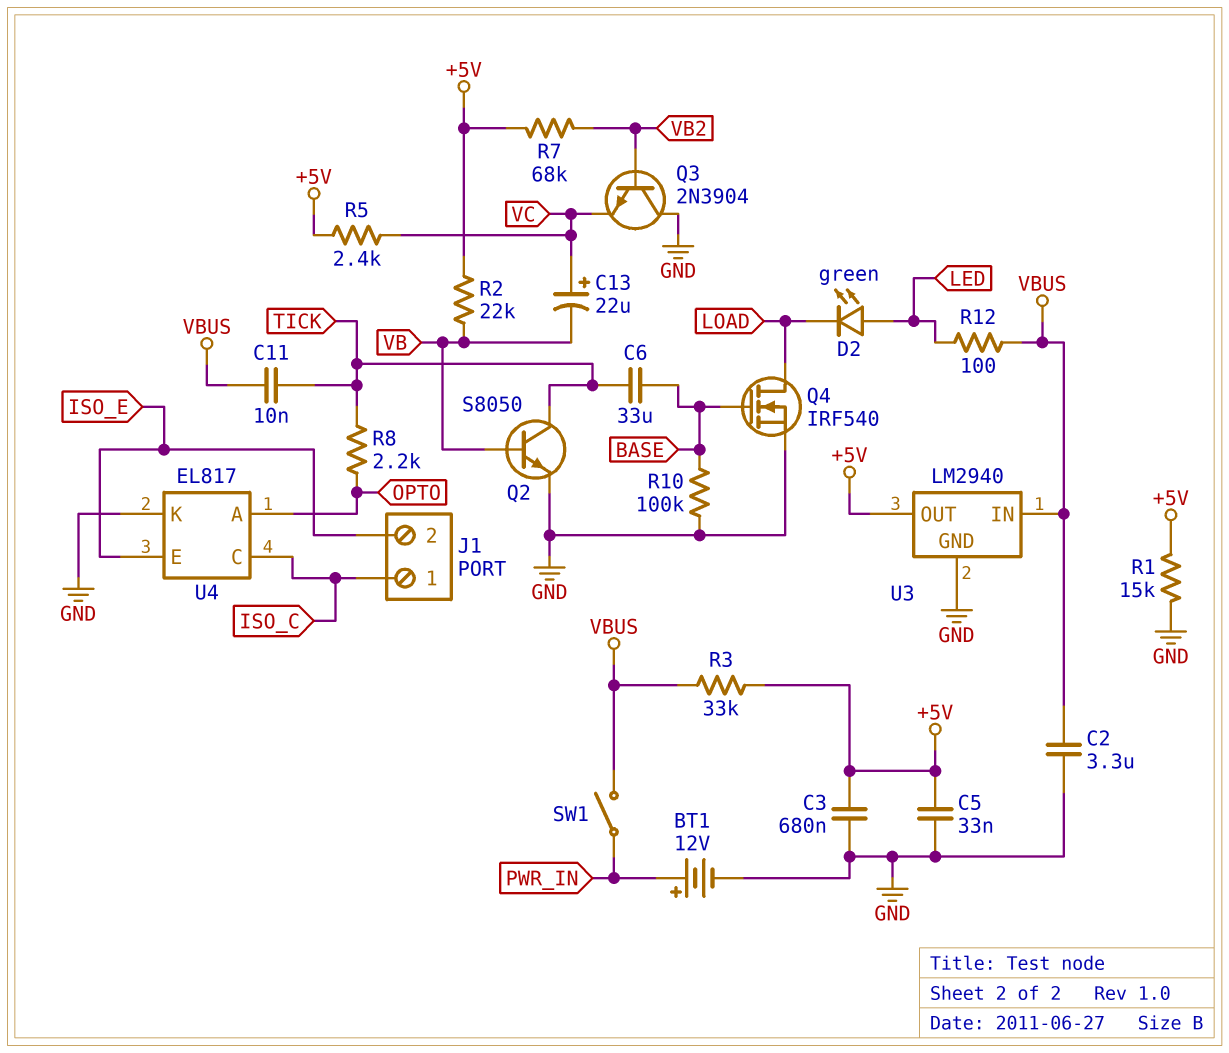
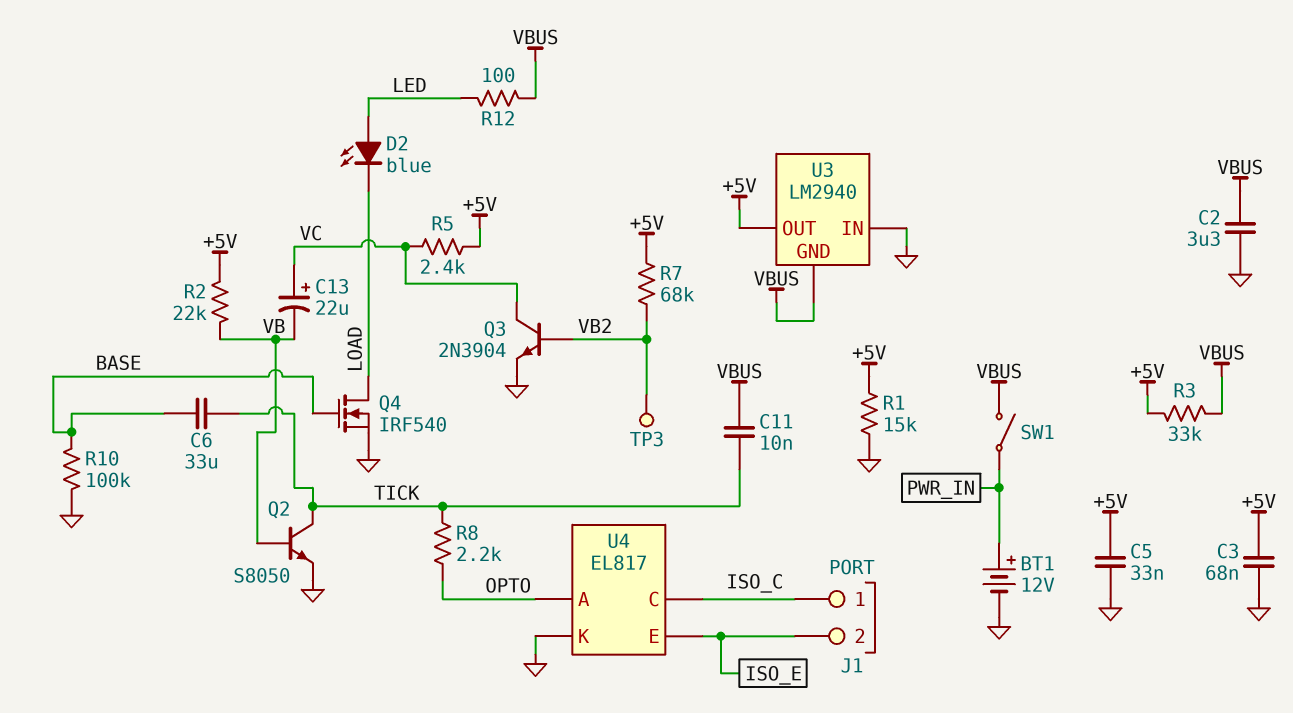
C3: 680nF (+5V, GND) -> 68nF (+5V, GND)
D2: LED green (A LED, K LOAD) -> LED blue (A LED, K LOAD)
Q3: NPN 2N3904 (B VB2, C GND, E VC) -> NPN 2N3904 (B VB2, C VC, E GND)
TP3: none -> test point (VB2)
U3 pin GND: GND -> VBUS
U3 pin IN: VBUS -> GND

